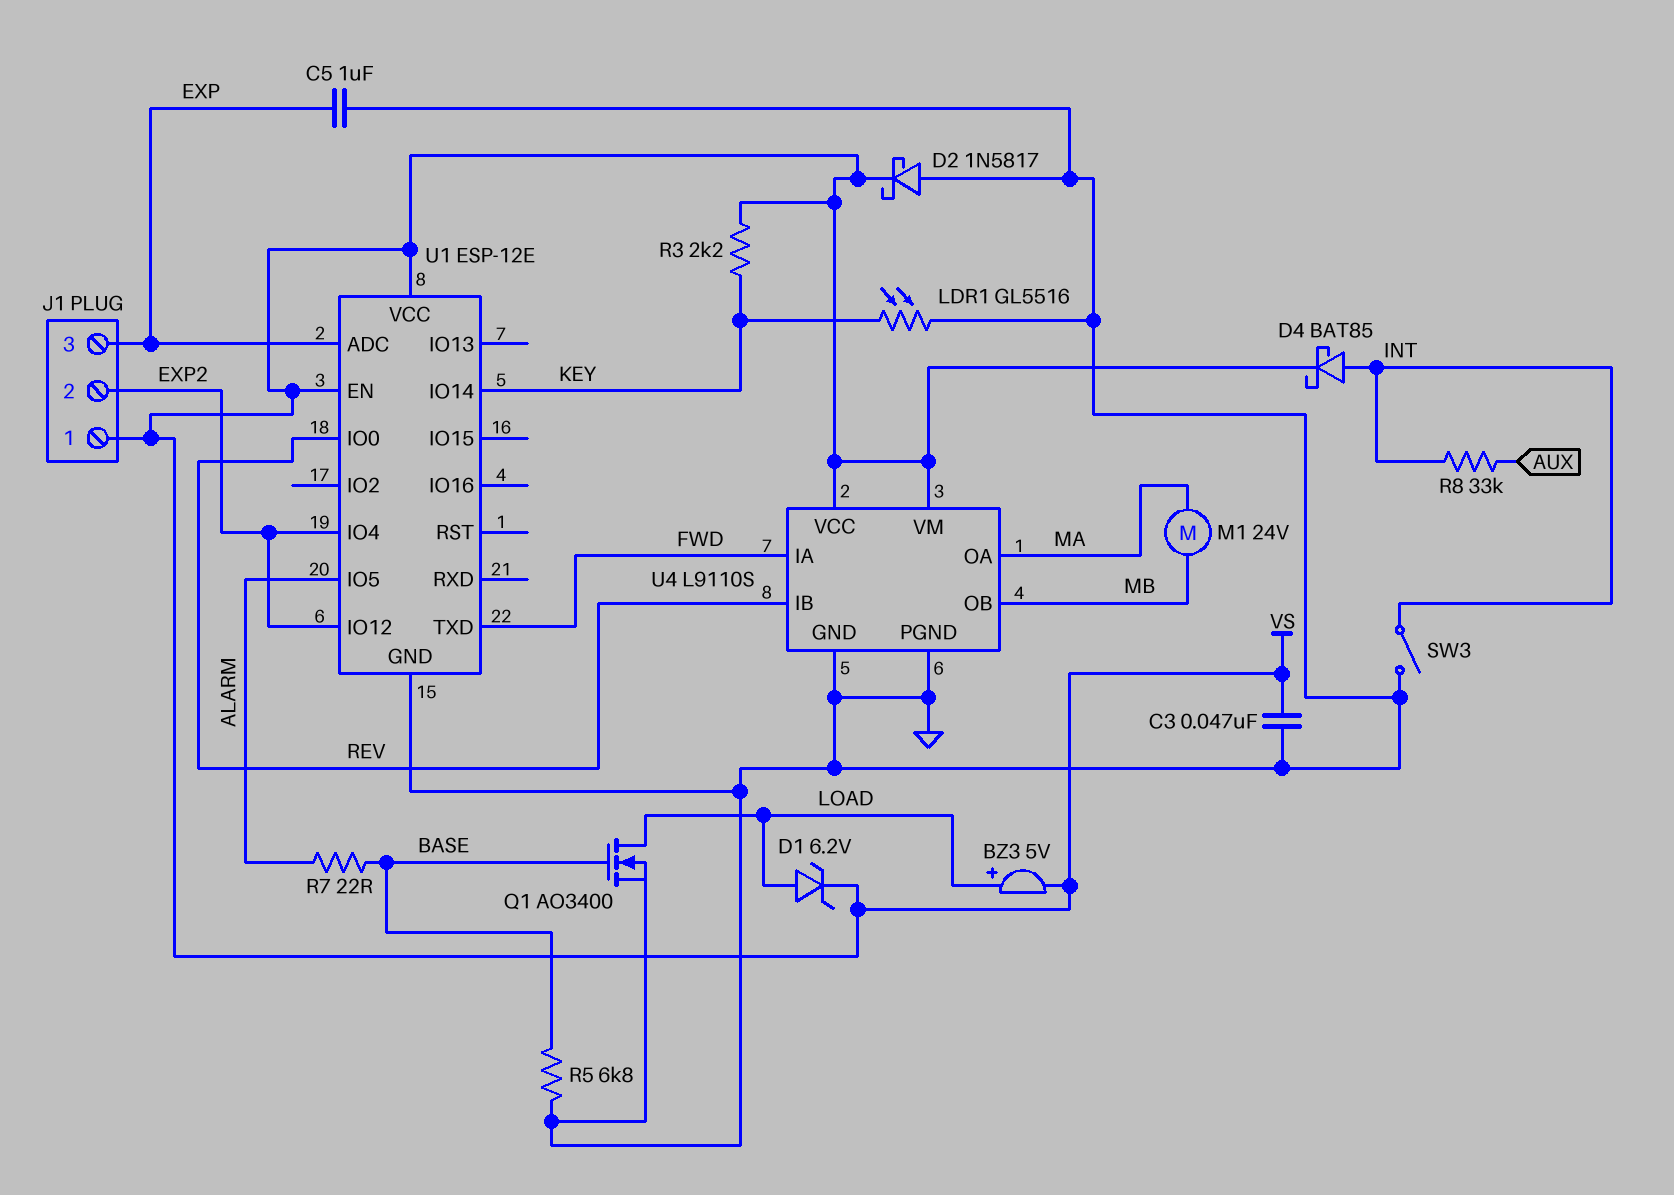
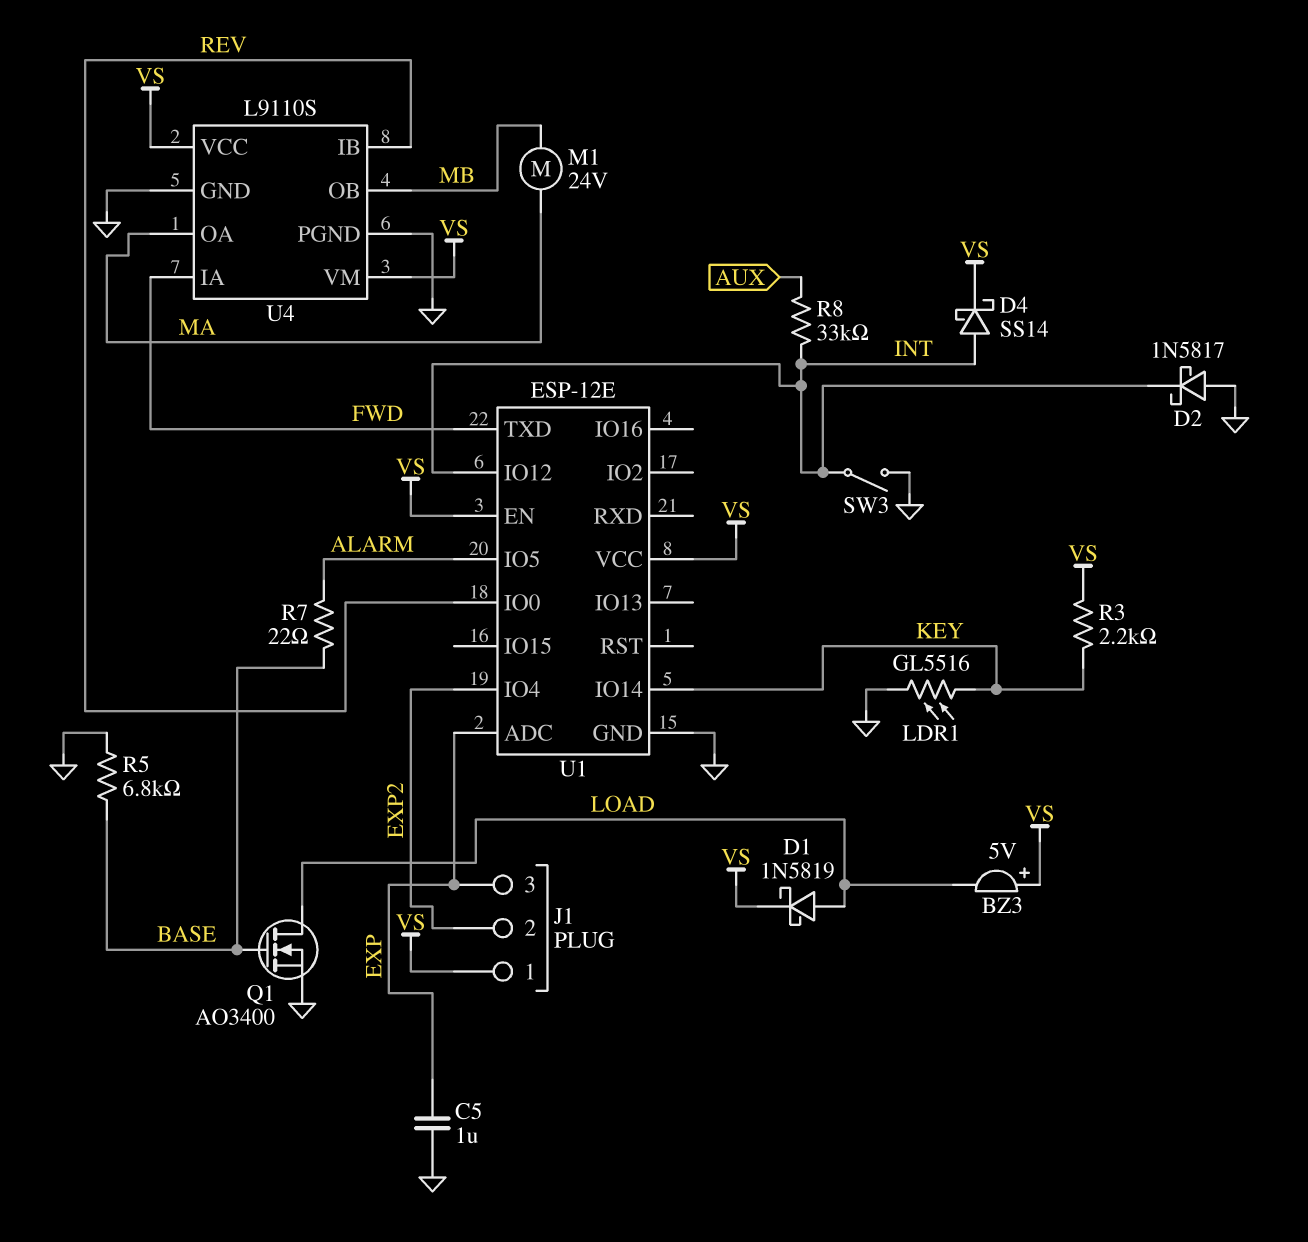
BZ3: buzzer 5V (plus LOAD, minus VS) -> buzzer 5V (plus VS, minus LOAD)
C3: 47nF (GND, VS) -> none
D1: zener 6.2V (A LOAD, K VS) -> schottky 1N5819 (A LOAD, K VS)
D2: schottky 1N5817 (A GND, K VS) -> schottky 1N5817 (A GND, K INT)
D4: schottky BAT85 (A INT, K VS) -> schottky SS14 (A INT, K VS)
U1 pin IO12: EXP2 -> INT

